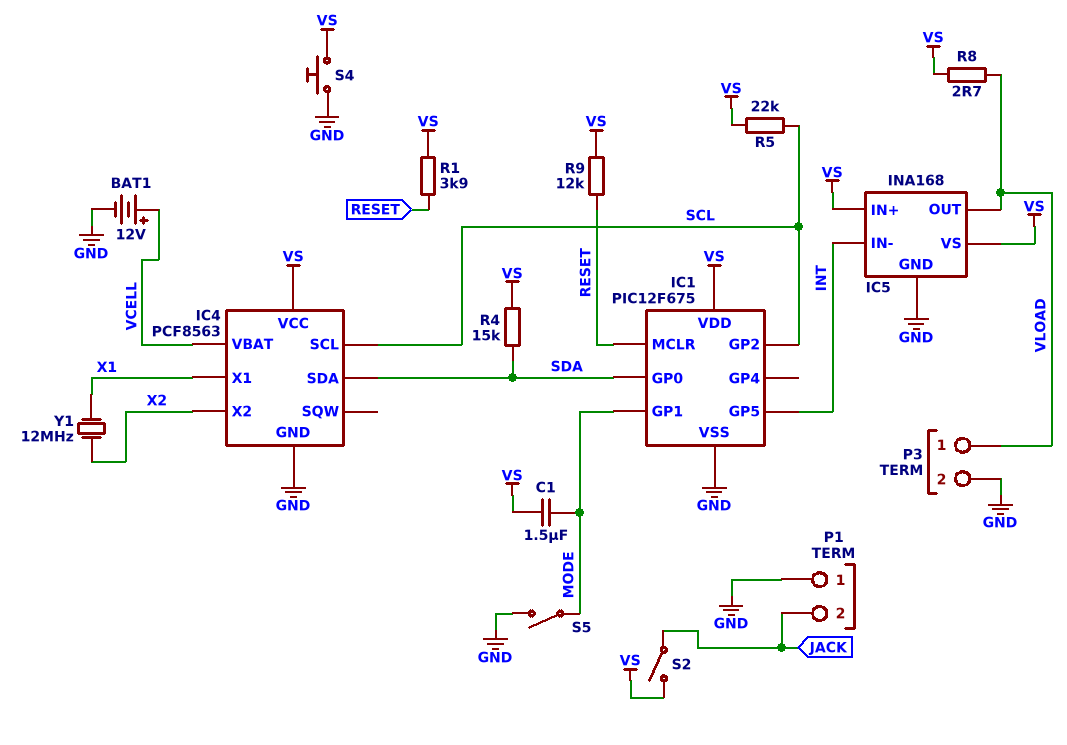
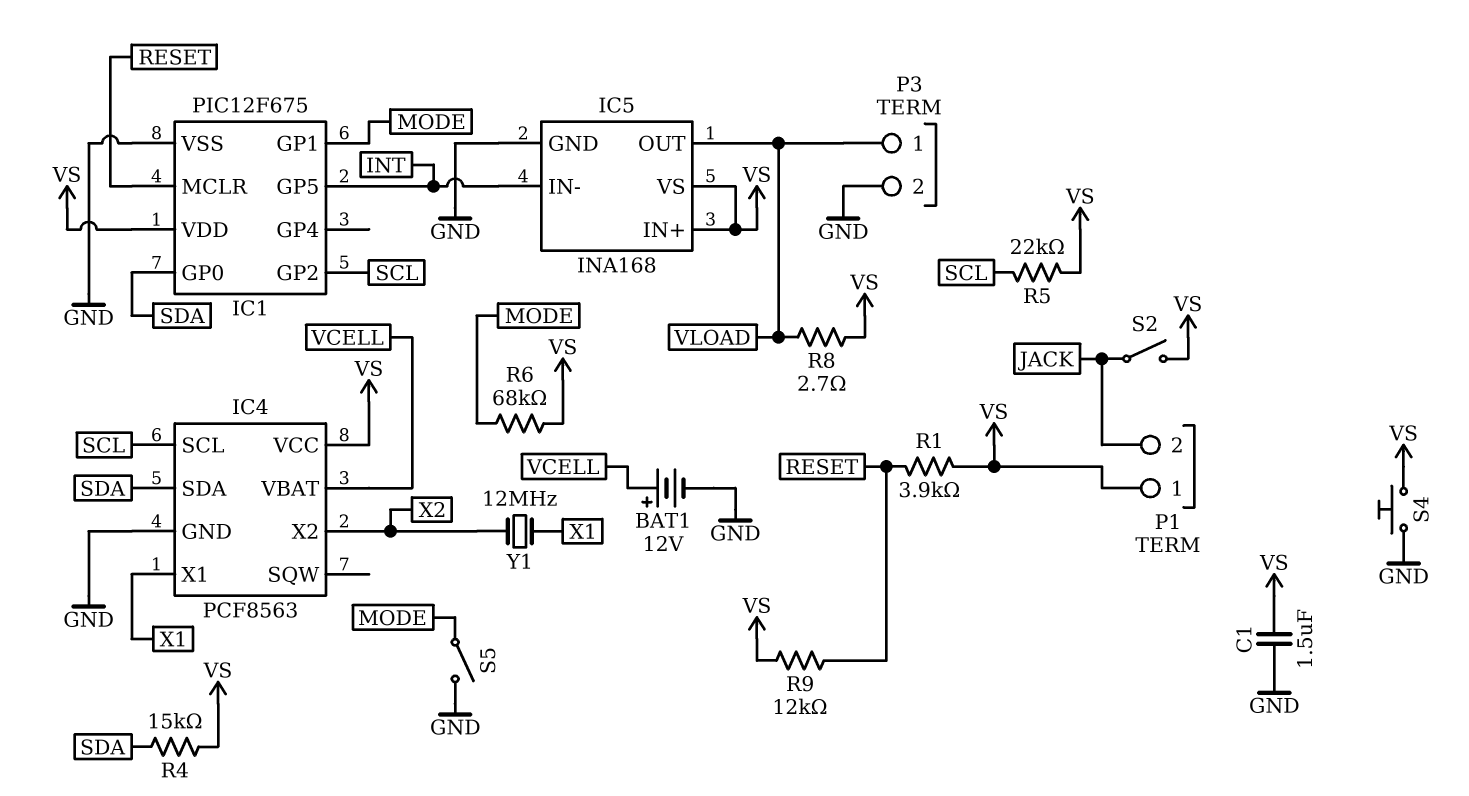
C1: 1.5uF (MODE, VS) -> 1.5uF (GND, VS)
P1 pin 1: GND -> VS
R6: none -> 68k (MODE, VS)

